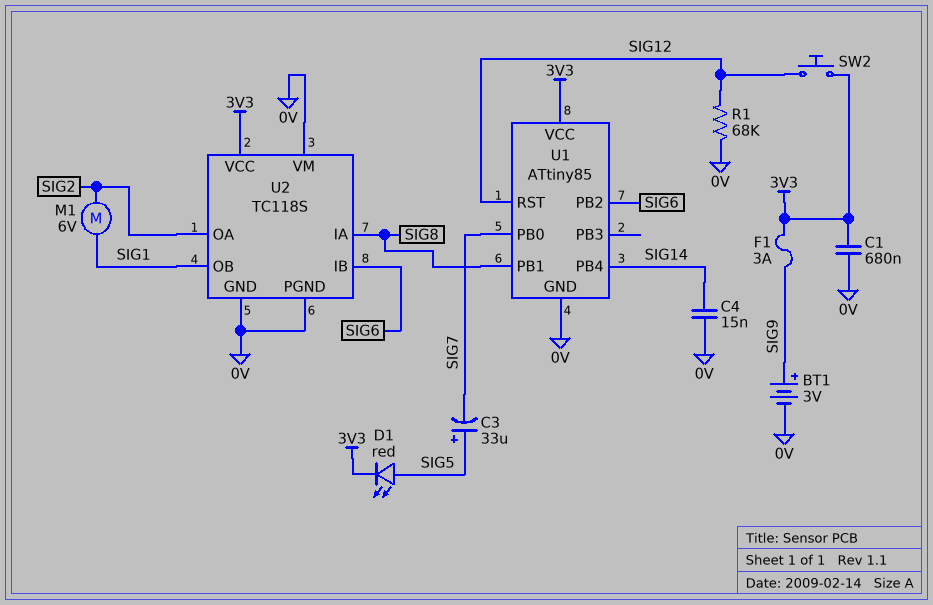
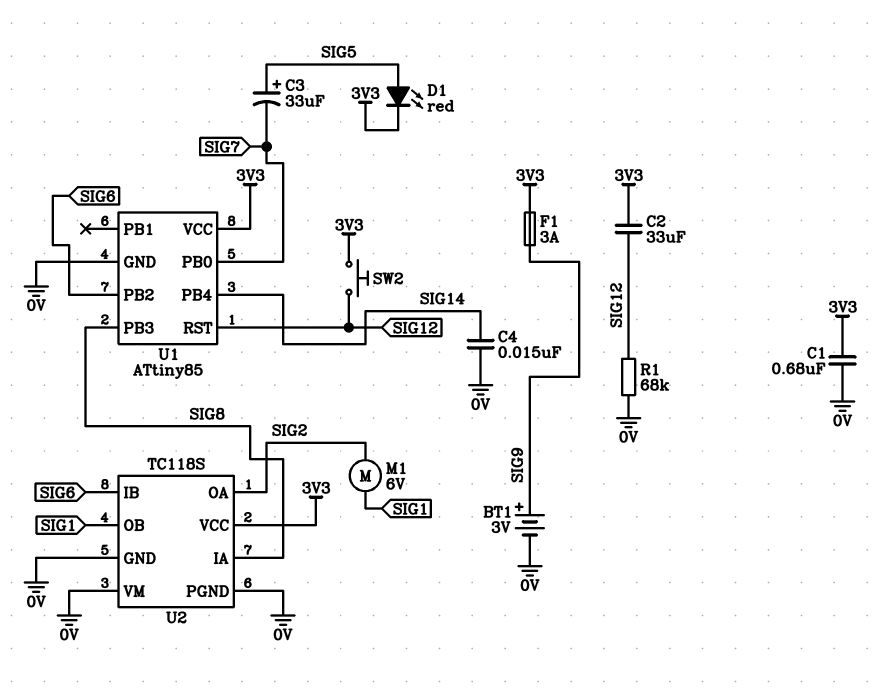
C2: none -> 33uF (3V3, SIG12)
U1 pin PB1: SIG8 -> none
U1 pin PB3: none -> SIG8

